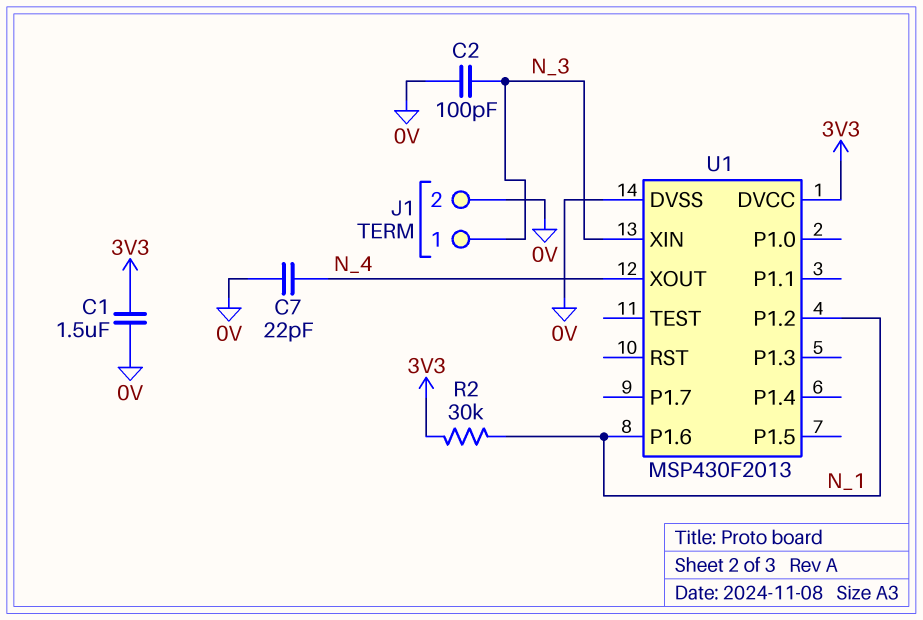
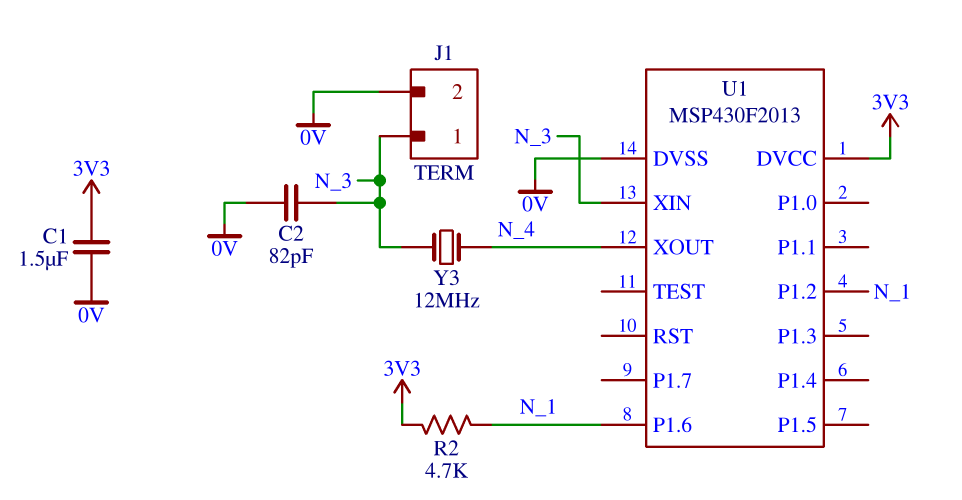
C2: 100pF (0V, N_3) -> 82pF (0V, N_3)
C7: 22pF (0V, N_4) -> none
R2: 30k (3V3, N_1) -> 4.7k (3V3, N_1)
Y3: none -> 12MHz (N_3, N_4)

